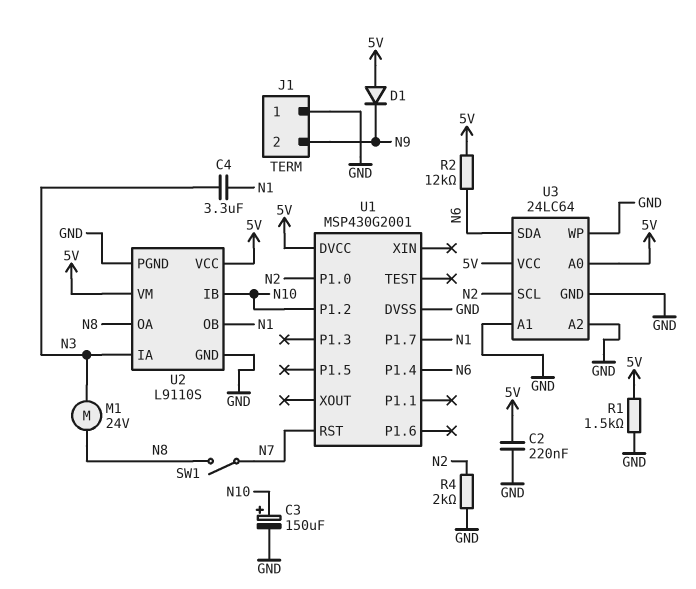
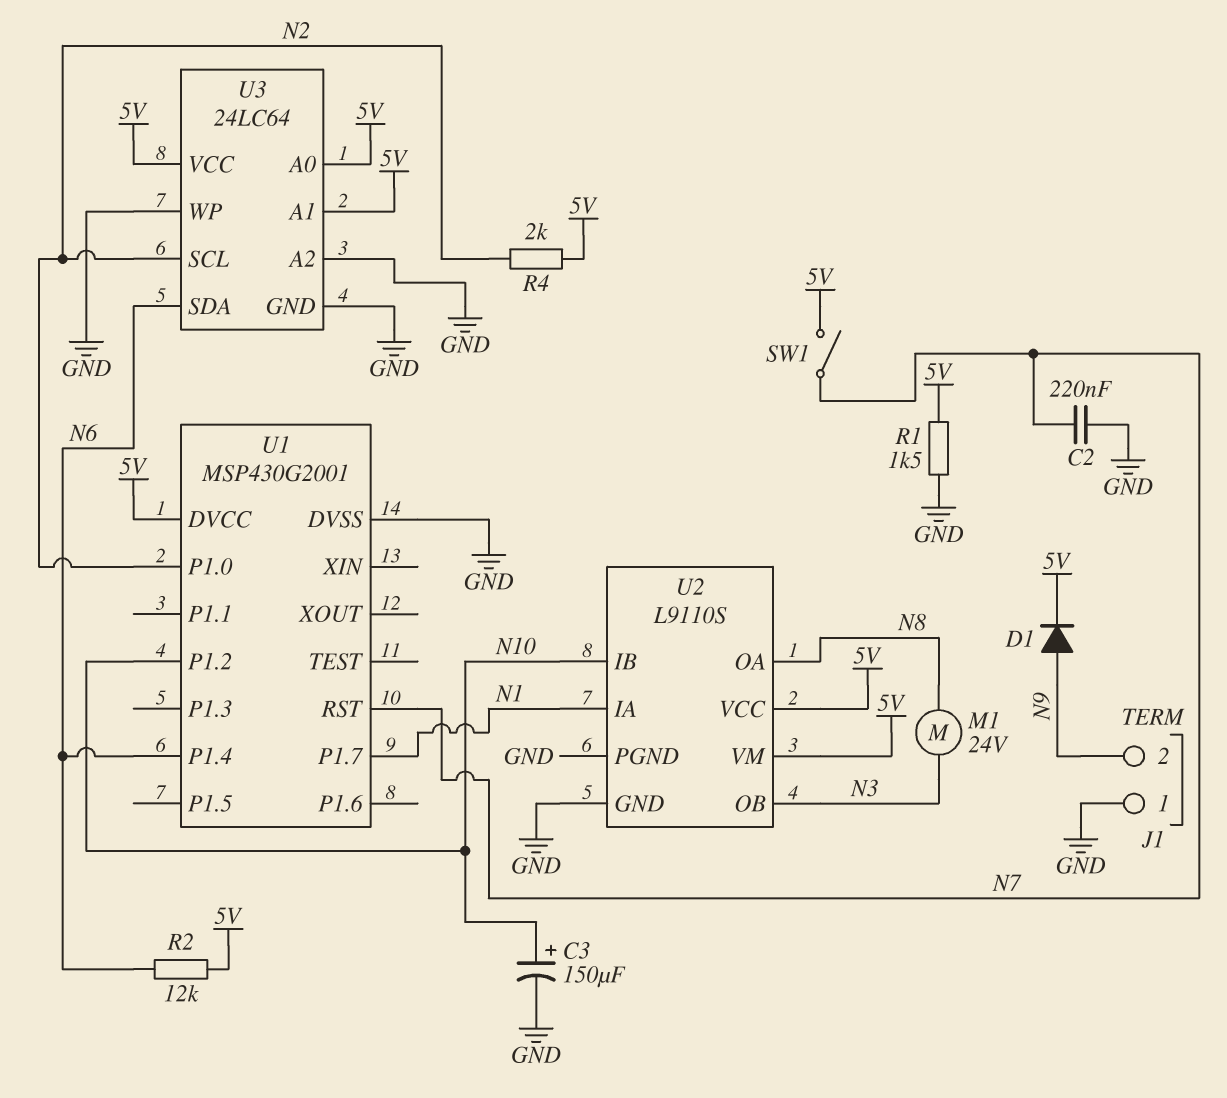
C2: 220nF (5V, GND) -> 220nF (GND, N7)
C4: 3.3uF (N1, N3) -> none
D1: diode (A 5V, K N9) -> diode (A N9, K 5V)
R4: 2k (GND, N2) -> 2k (5V, N2)
SW1: switch (N7, N8) -> switch (5V, N7)
U2 pin IA: N3 -> N1
U2 pin OB: N1 -> N3
U3 pin A1: GND -> 5V

